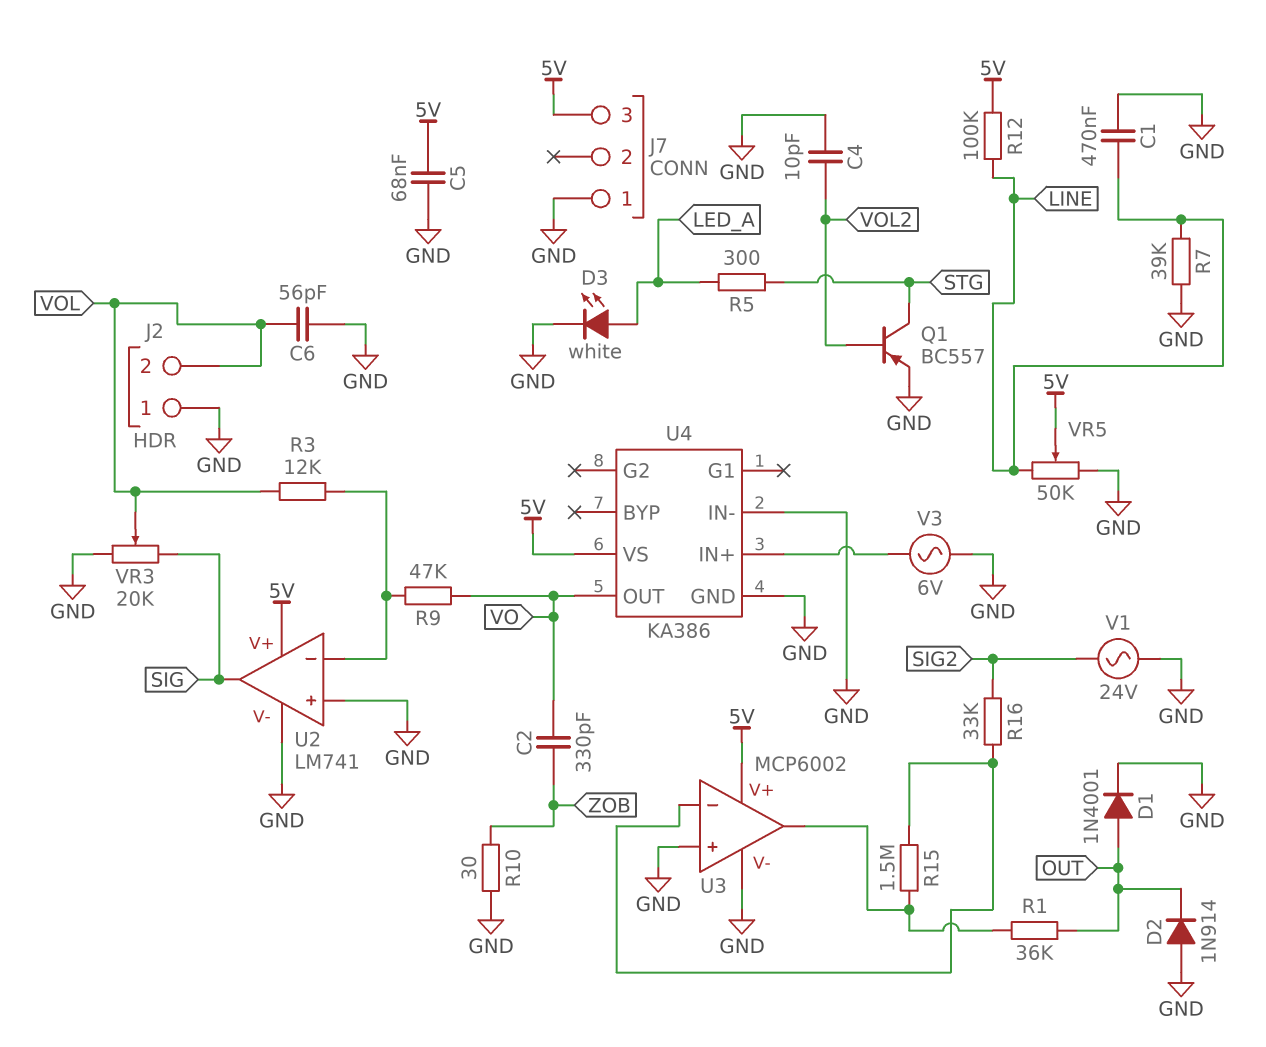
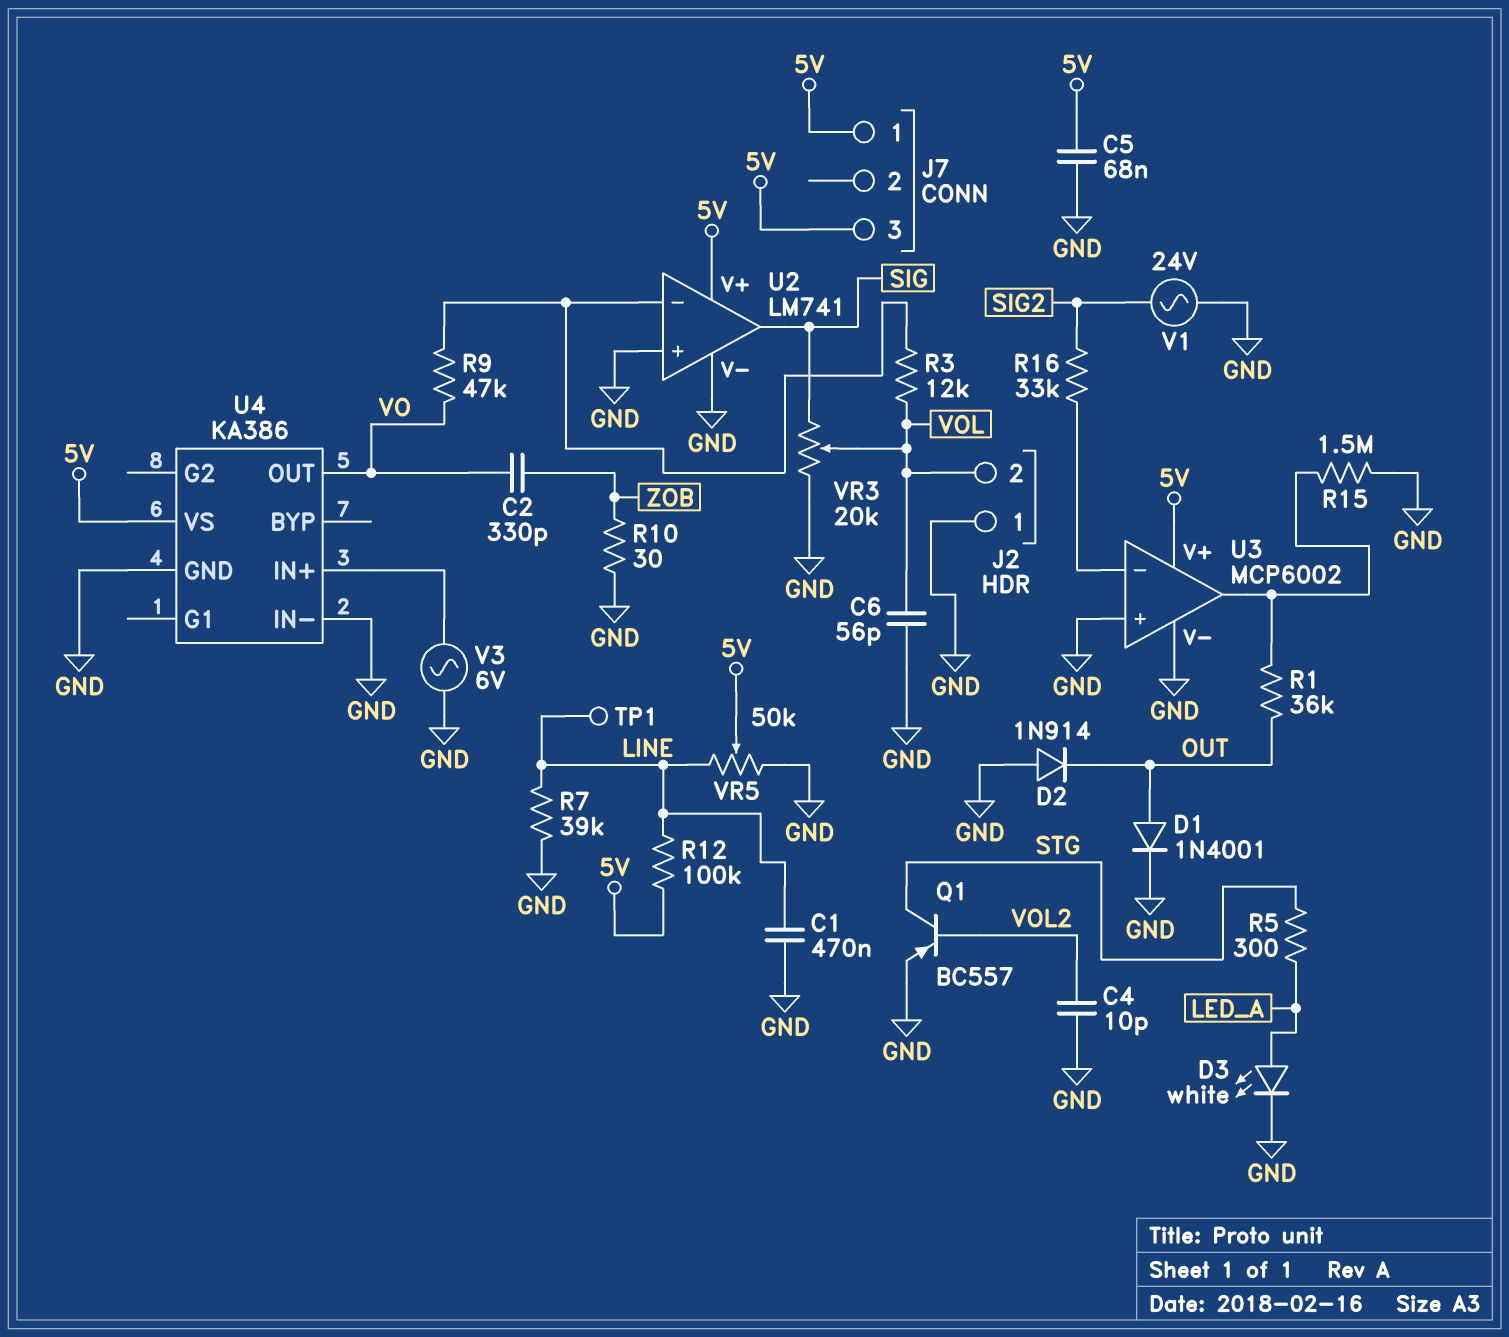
J7 pin 1: GND -> 5V
R15: 1.5M (U3/in-, U3/out) -> 1.5M (GND, U3/out)
TP1: none -> test point (LINE)

